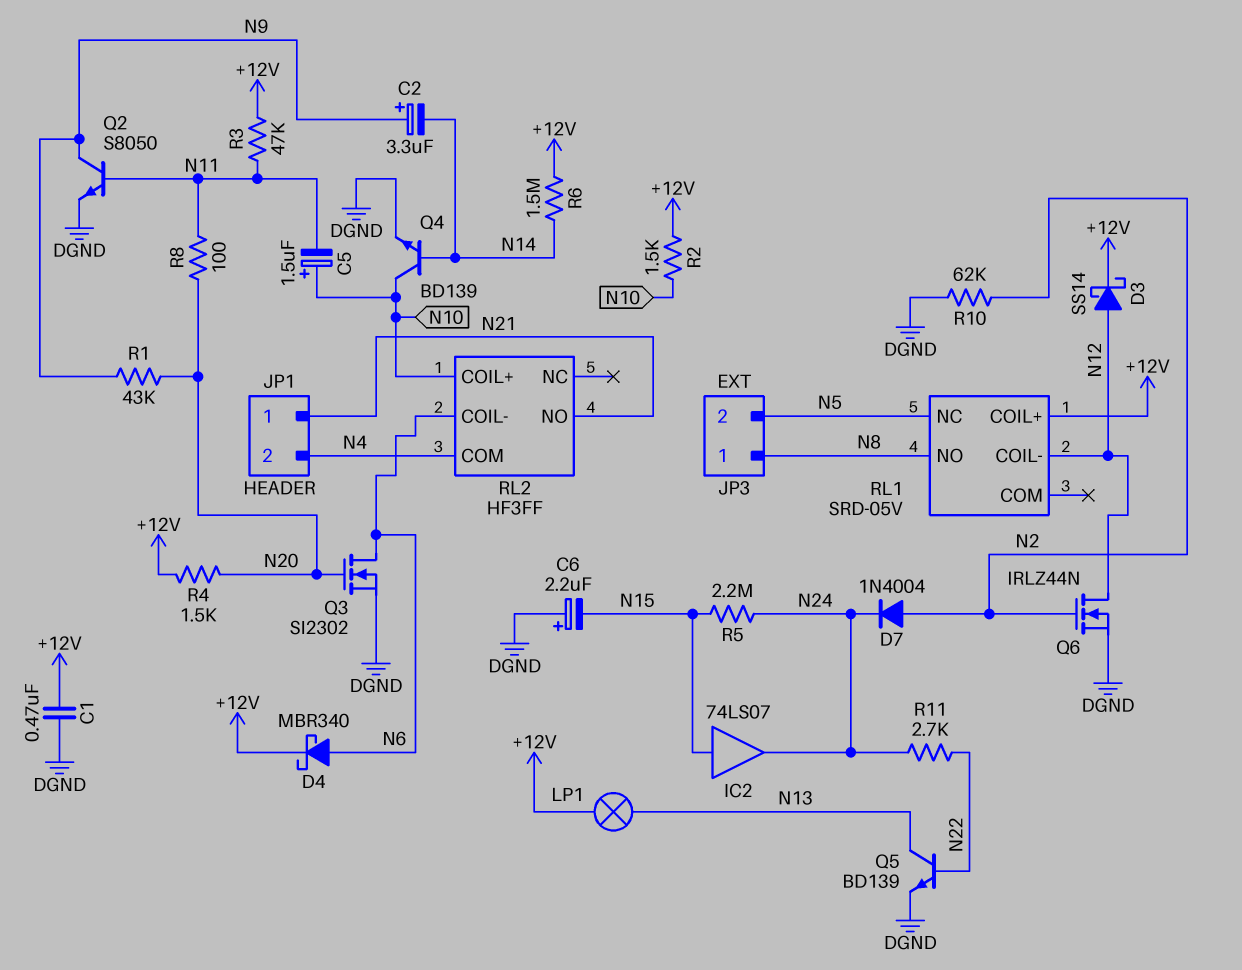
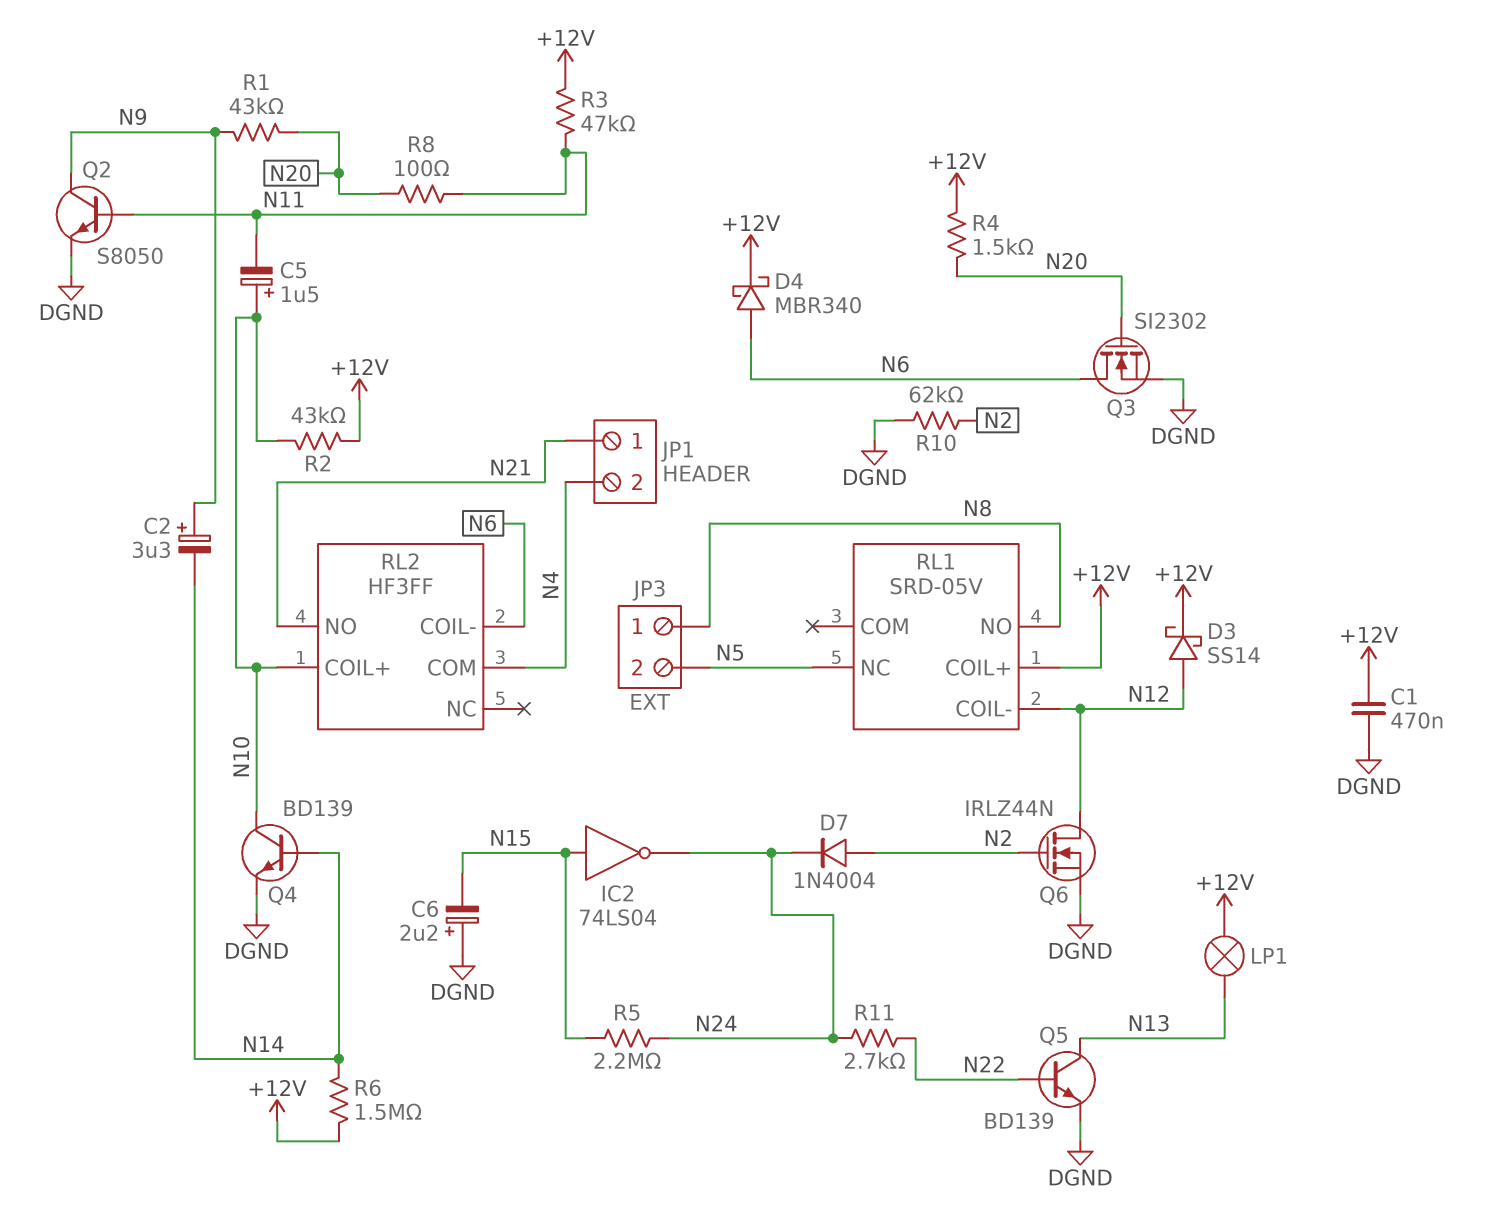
IC2: buffer 74LS07 (in N15, out N24) -> NOT 74LS04 (in N15, out N24)
R2: 1.5k (+12V, N10) -> 43k (+12V, N10)

